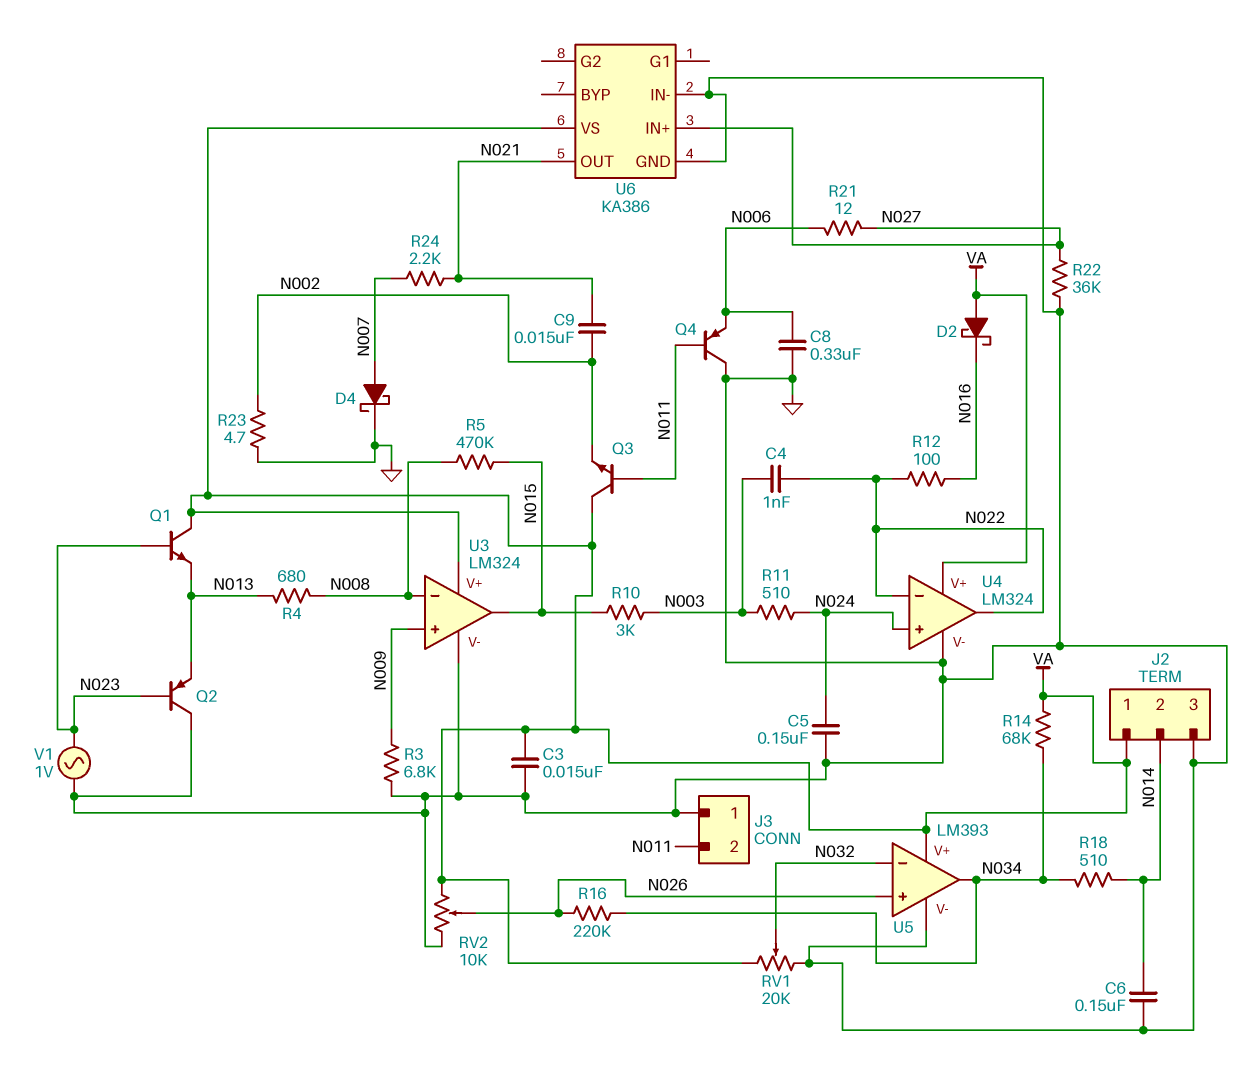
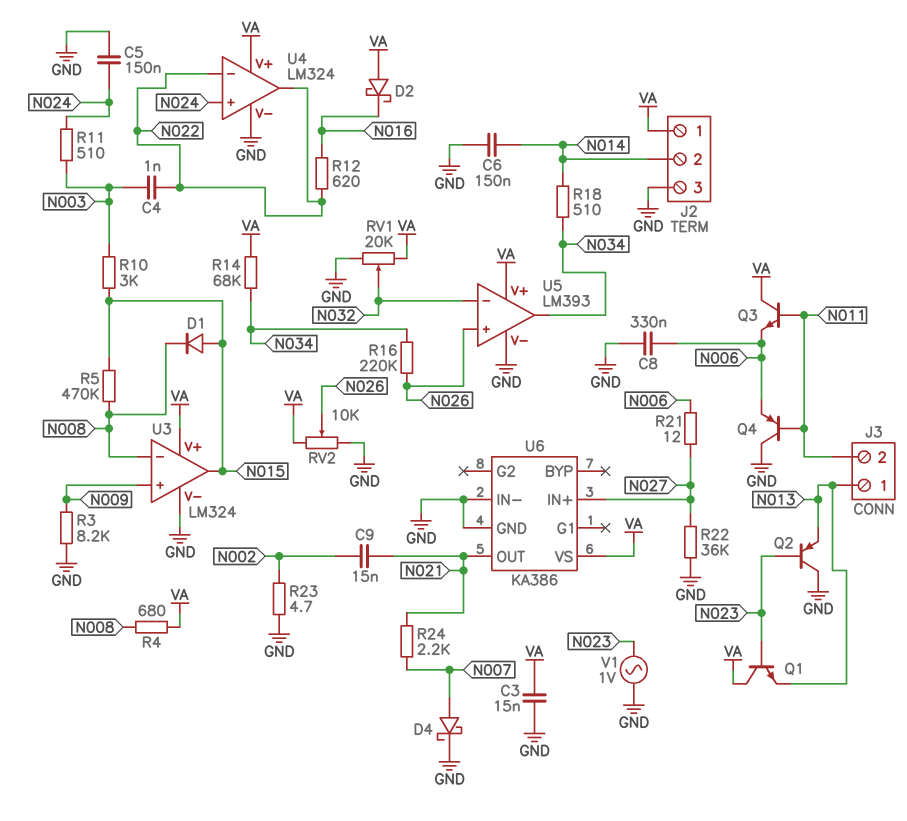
D1: none -> diode (A N015, K N008)
J3 pin 1: GND -> N013
Q3: NPN (B N011, C VA, E N002) -> NPN (B N011, C VA, E N006)
R3: 6.8k (GND, N009) -> 8.2k (GND, N009)
R4: 680 (N008, N013) -> 680 (N008, VA)
R12: 100 (N016, N022) -> 620 (N016, N022)

